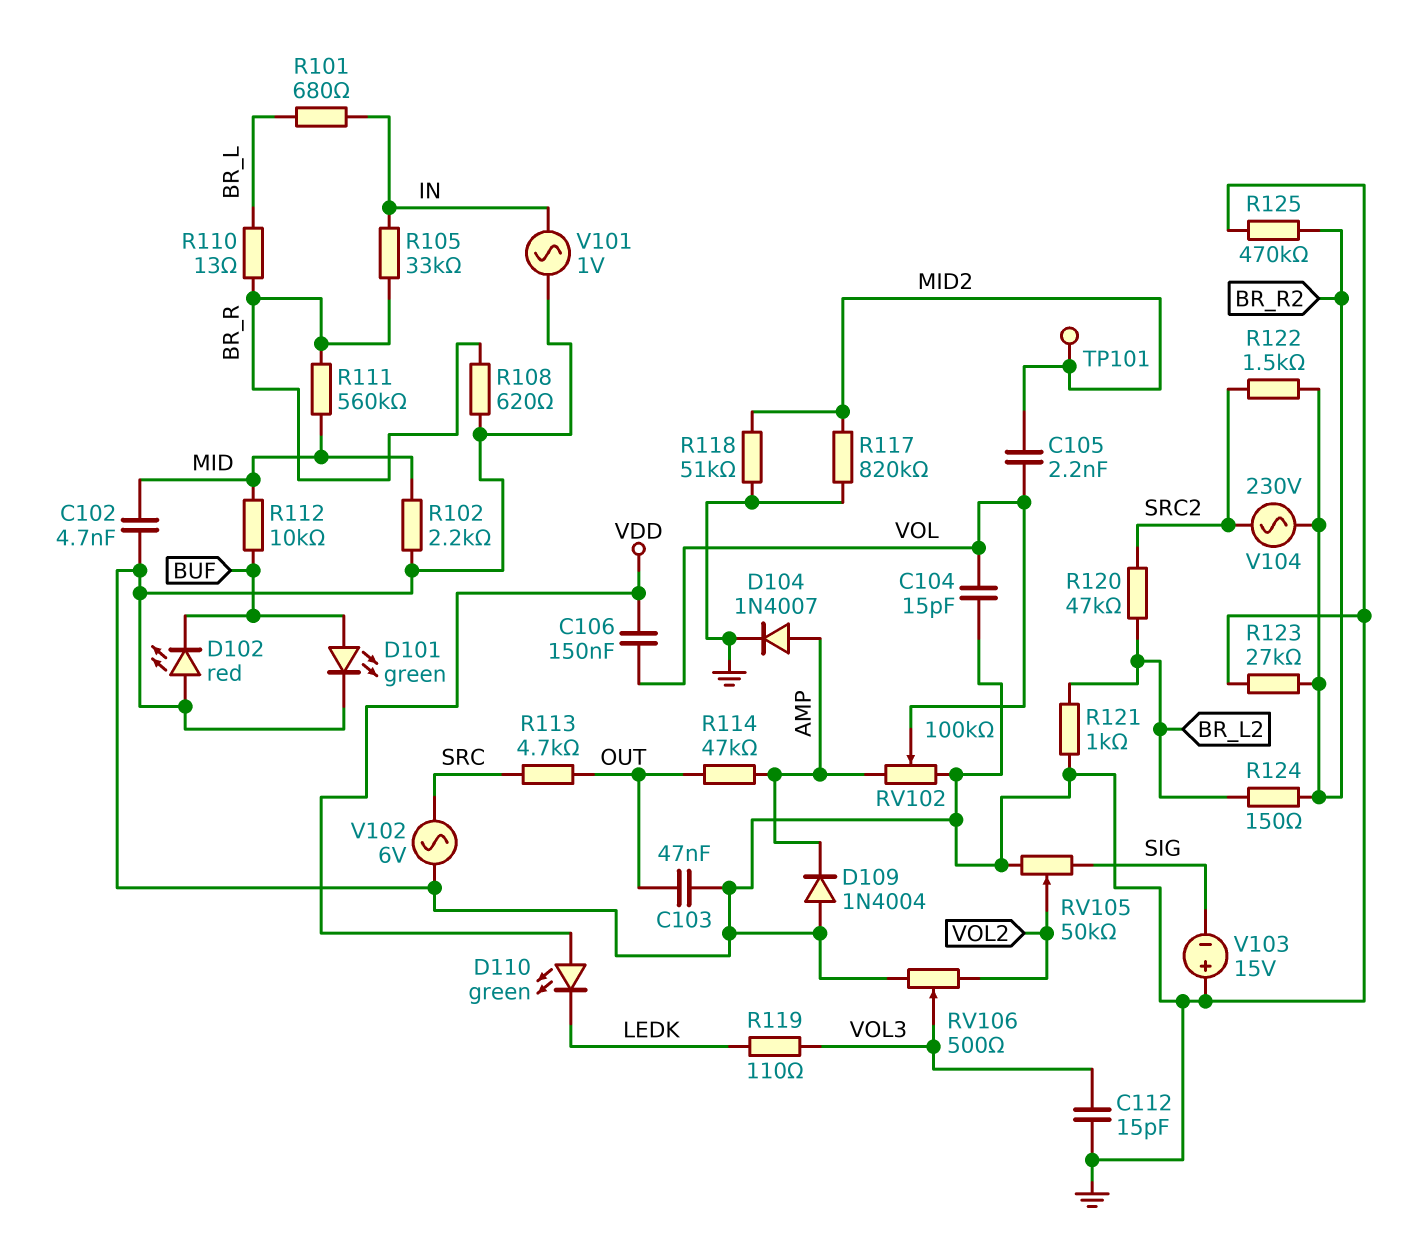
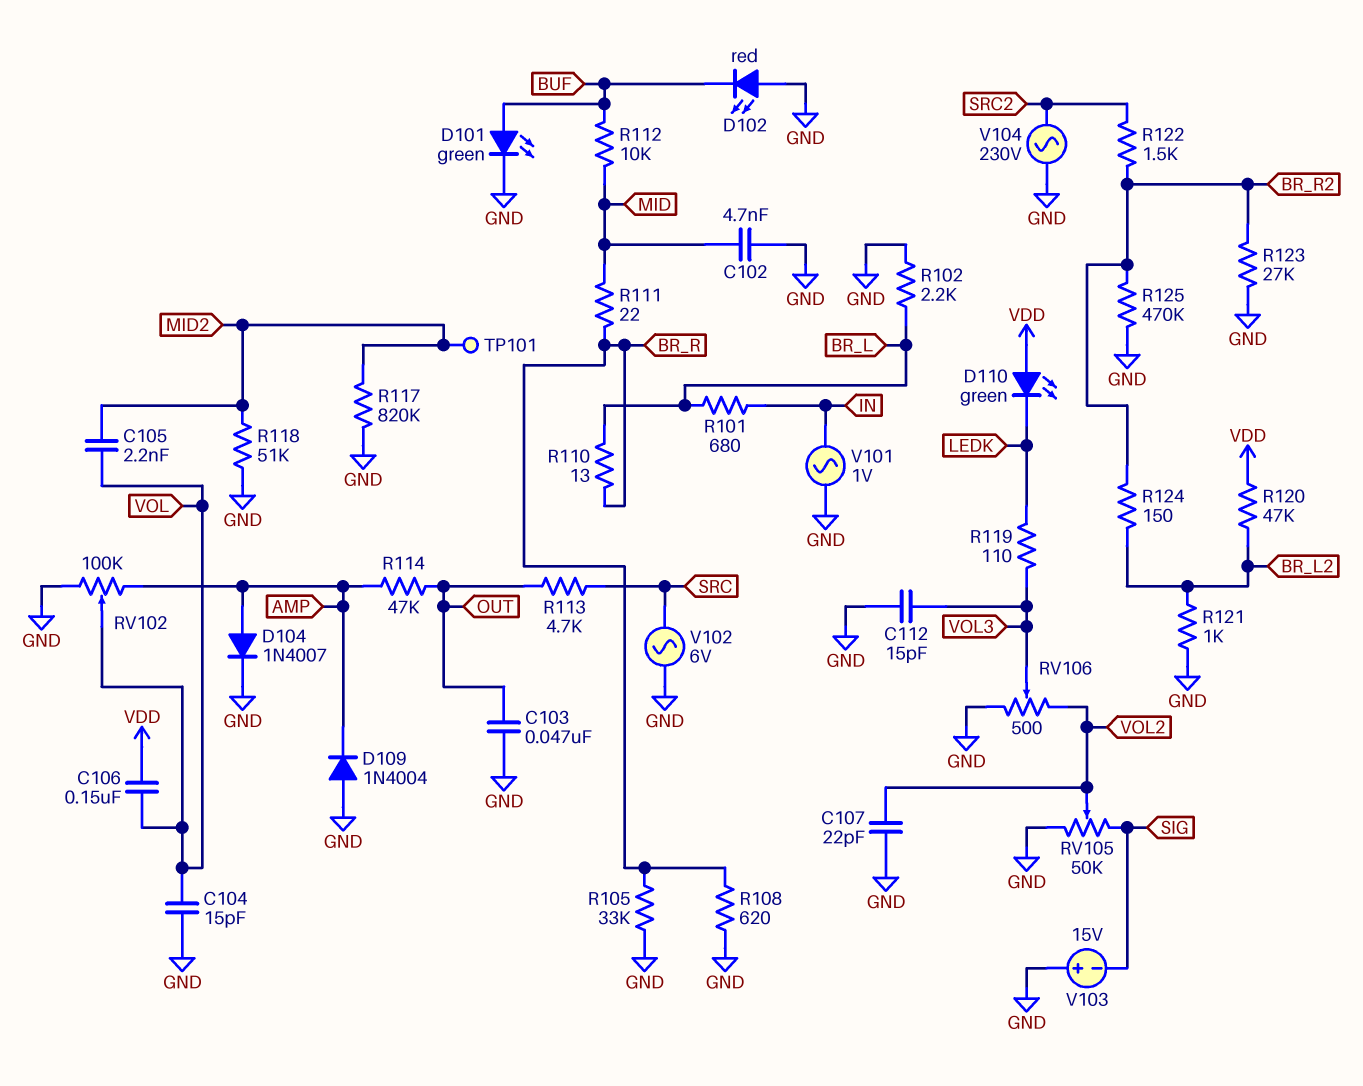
C107: none -> 22pF (GND, VOL2)
R102: 2.2k (GND, MID) -> 2.2k (BR_L, GND)
R105: 33k (BR_R, IN) -> 33k (BR_R, GND)
R111: 560k (BR_R, MID) -> 22 (BR_R, MID)
R120: 47k (BR_L2, SRC2) -> 47k (BR_L2, VDD)
V104: AC 230V (BR_R2, SRC2) -> AC 230V (GND, SRC2)

